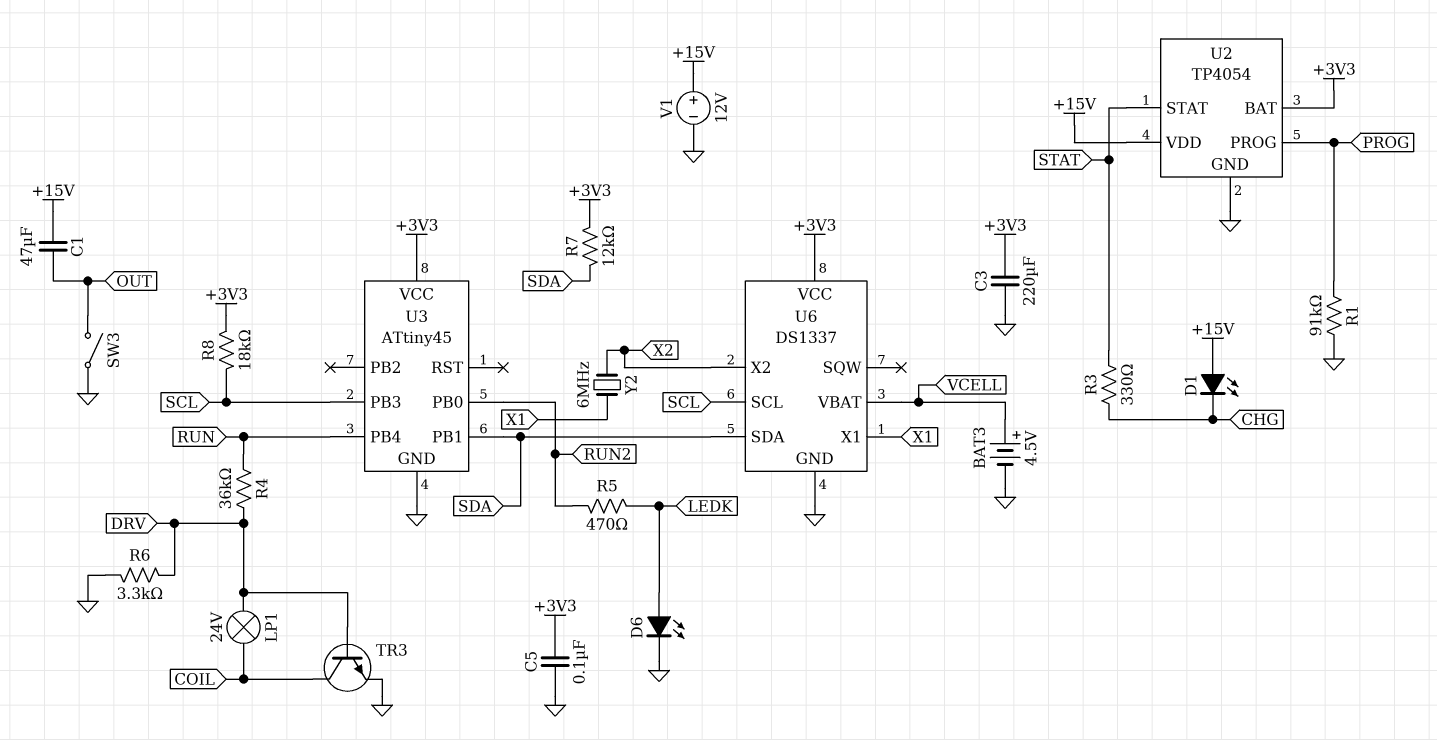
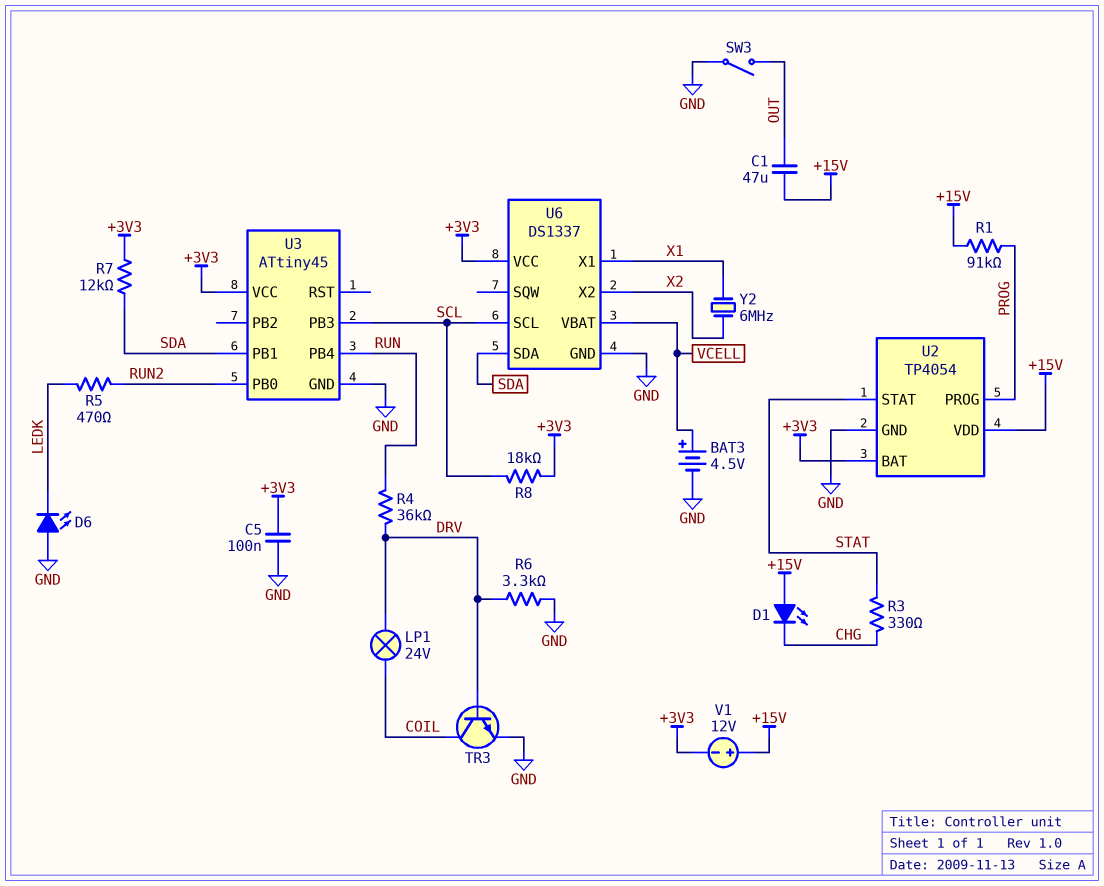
C3: 220uF (+3V3, GND) -> none
D6: LED (A LEDK, K GND) -> LED (A GND, K LEDK)
R1: 91k (GND, PROG) -> 91k (+15V, PROG)
V1: 12V (plus +15V, minus GND) -> 12V (plus +15V, minus +3V3)

